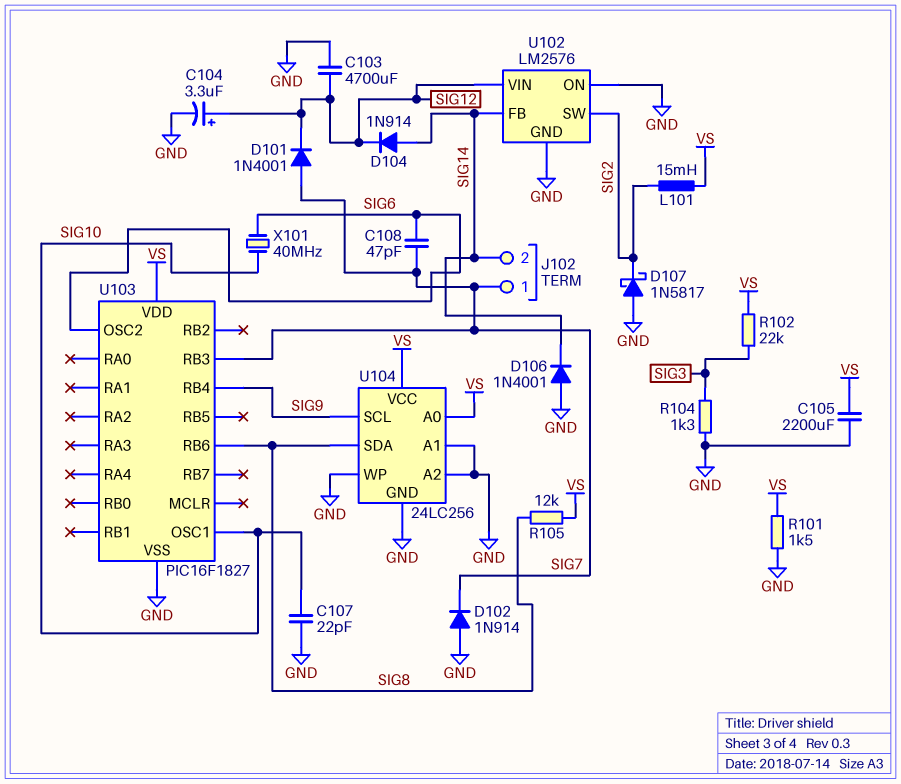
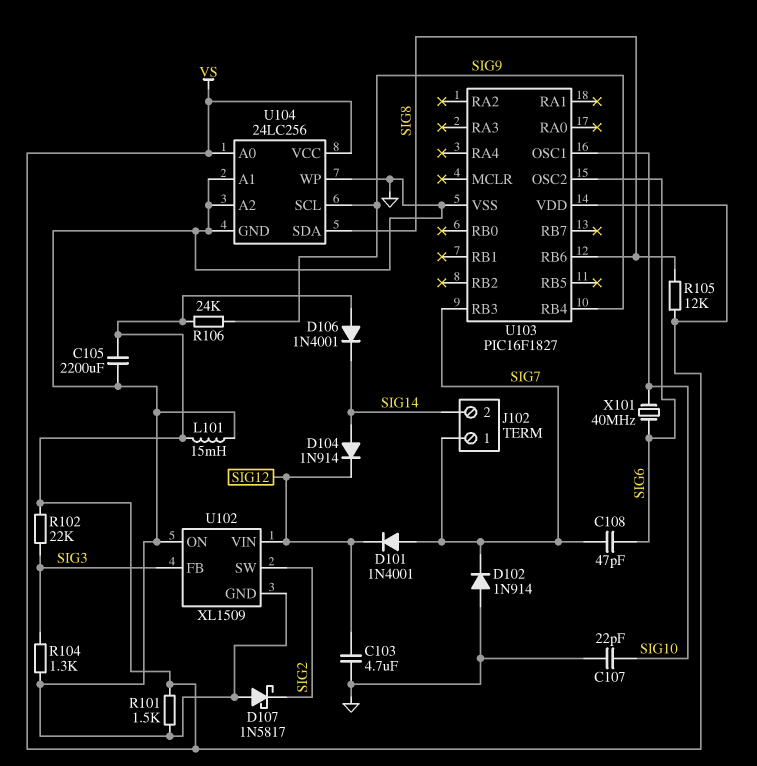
C103: 4700uF (GND, SIG12) -> 4.7uF (GND, SIG12)
C104: 3.3uF (plus SIG12, minus GND) -> none
D106: diode 1N4001 (A GND, K SIG14) -> diode 1N4001 (A VS, K SIG14)
L101: 15mH (SIG2, VS) -> 15mH (GND, VS)
R106: none -> 24k (SIG9, VS)
U102: LM2576 -> XL1509
U102 pin FB: SIG14 -> SIG3

